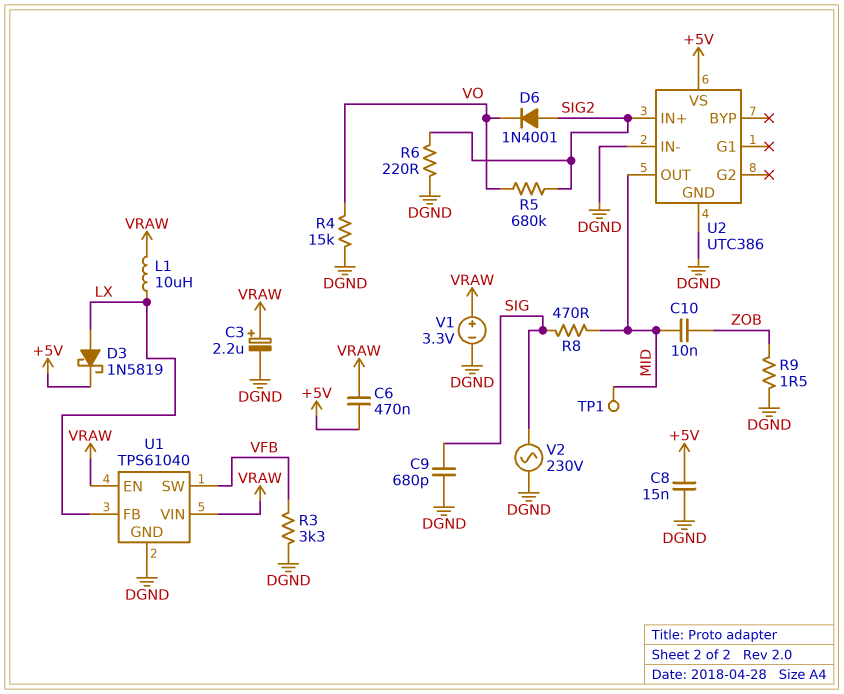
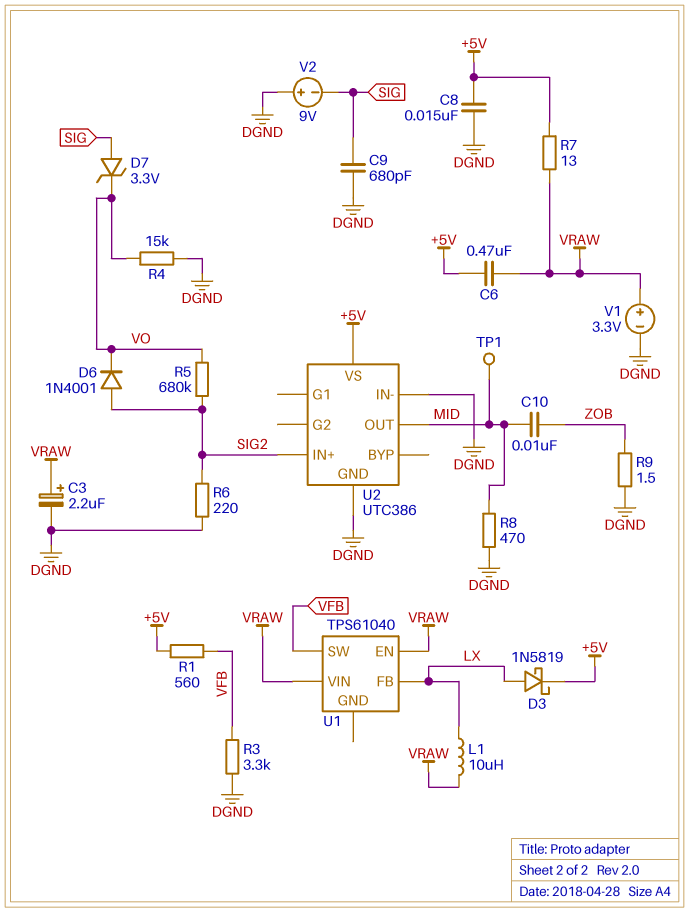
D7: none -> zener 3.3V (A SIG, K VO)
R1: none -> 560 (+5V, VFB)
R7: none -> 13 (+5V, VRAW)
R8: 470 (MID, SIG) -> 470 (DGND, MID)
U1 pin GND: DGND -> none
V2: AC 230V (DGND, SIG) -> 9V (plus DGND, minus SIG)

